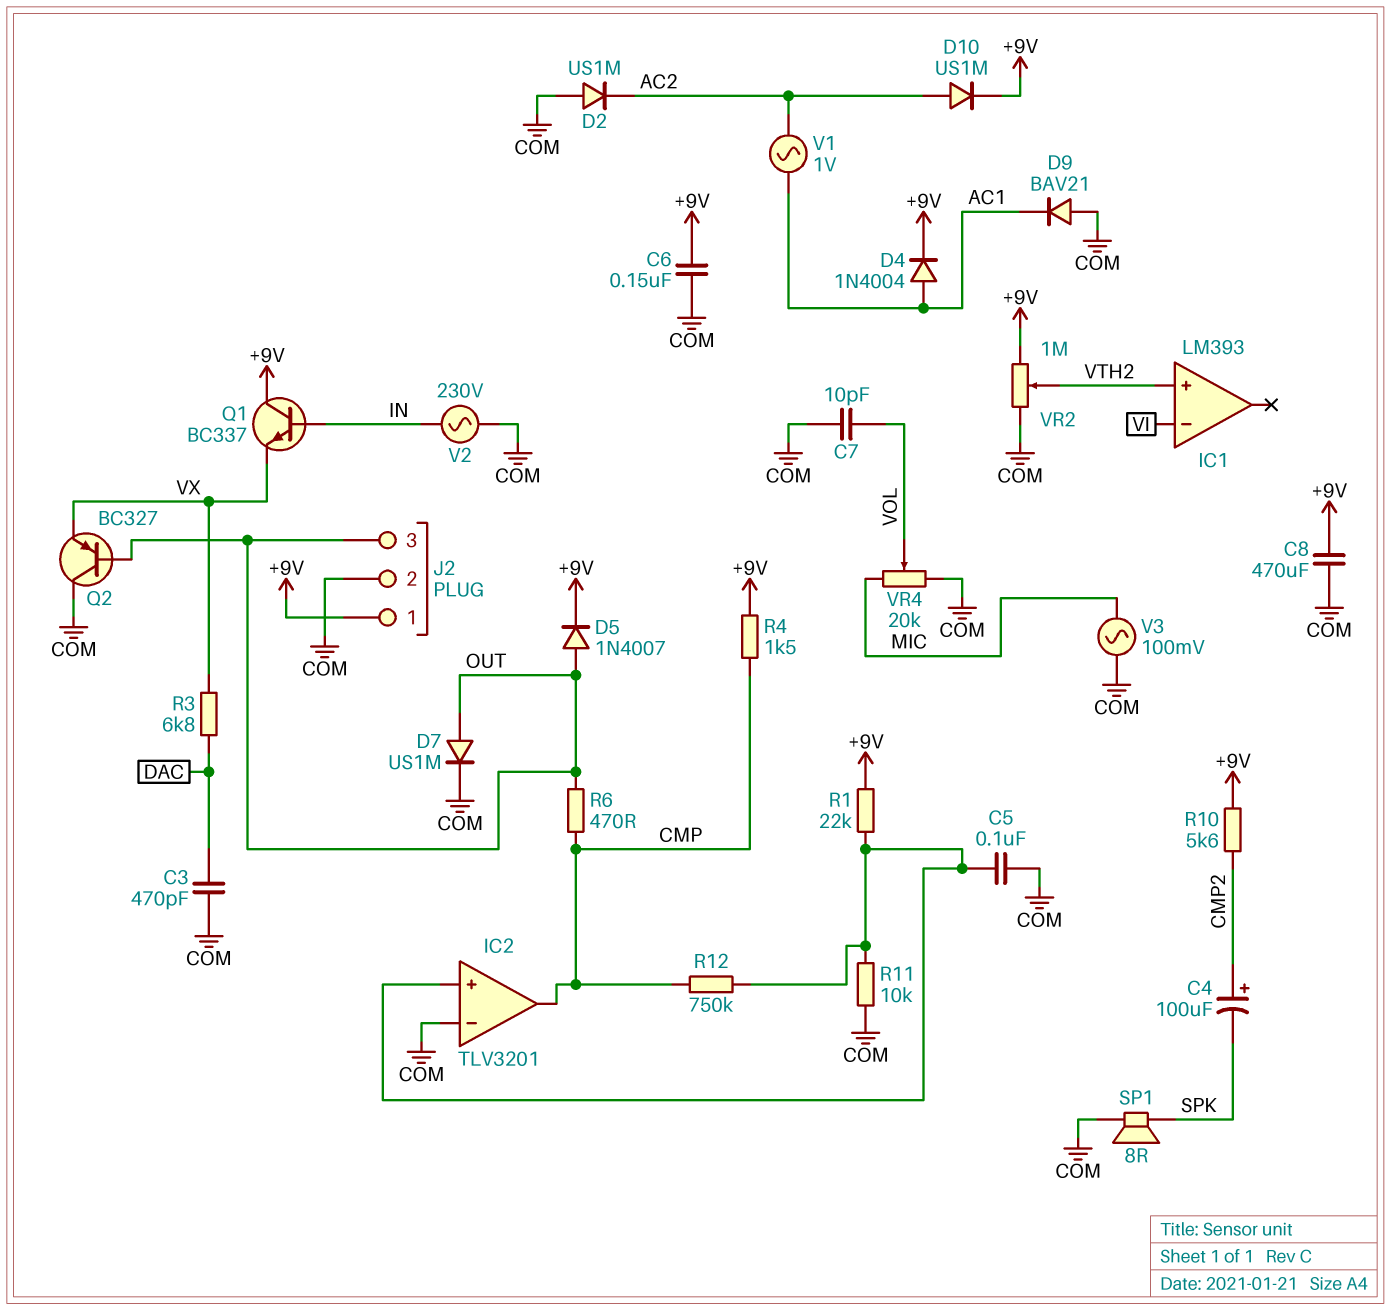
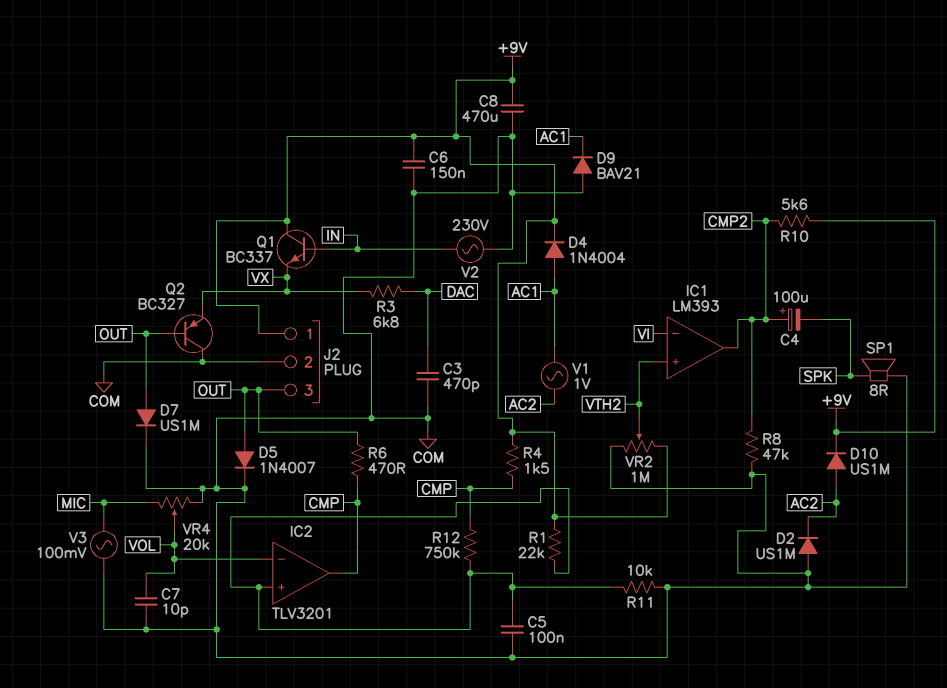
D5: diode 1N4007 (A OUT, K +9V) -> diode 1N4007 (A OUT, K COM)
IC1 pin out: none -> CMP2
IC2 pin in-: COM -> VOL
R8: none -> 47k (CMP2, COM)

